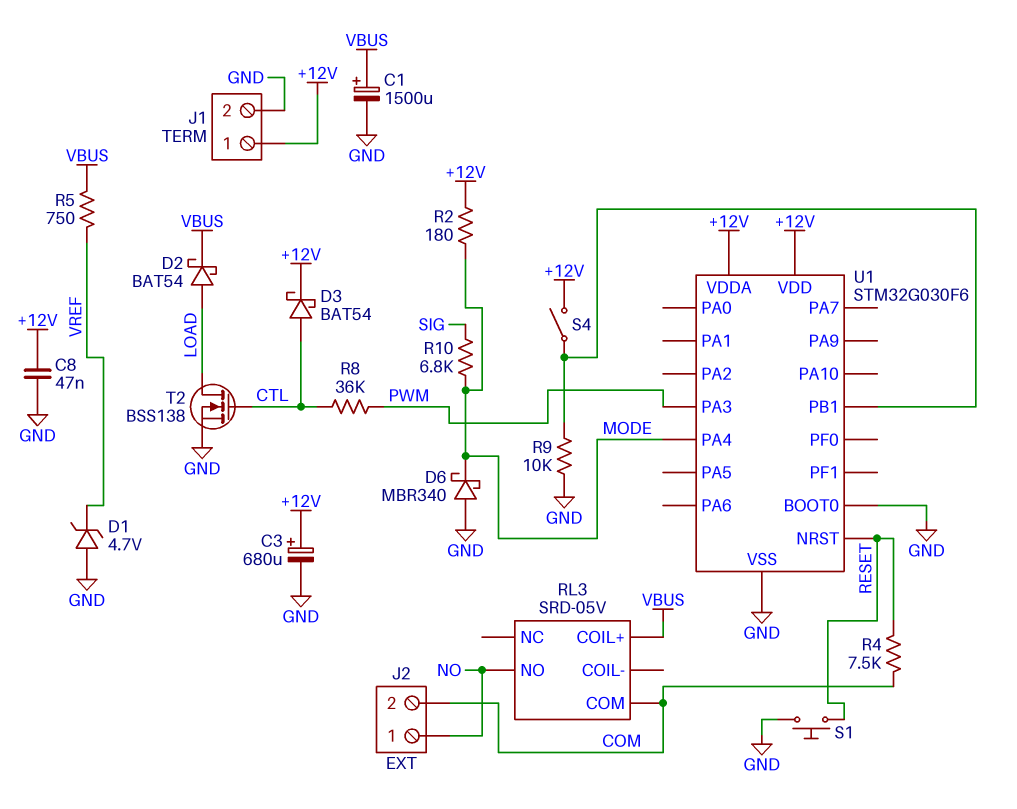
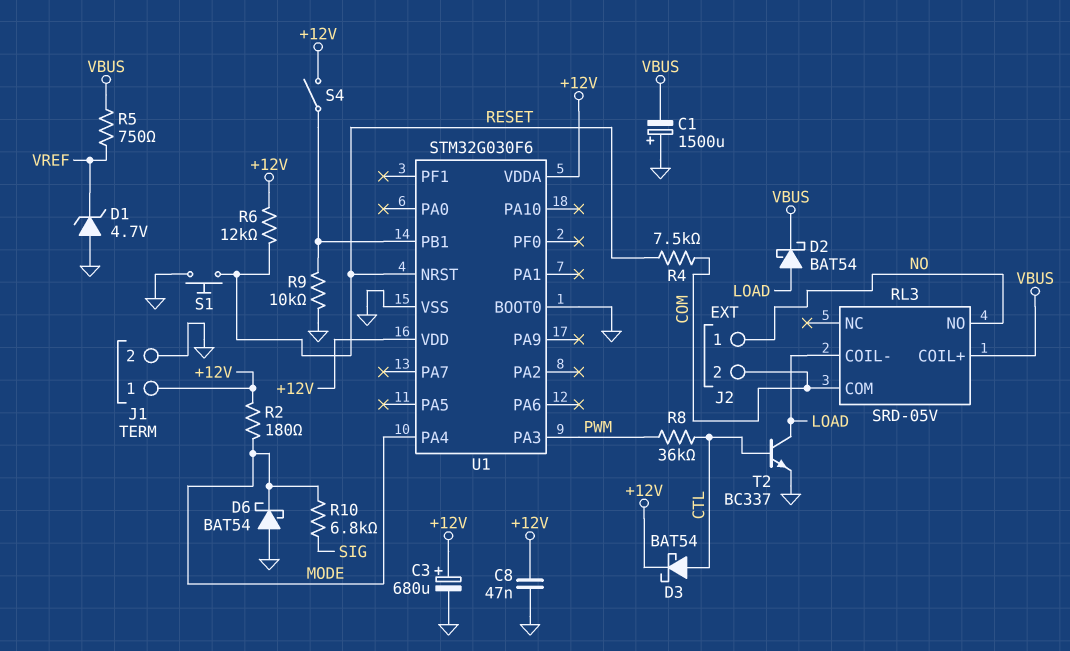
C1: 1500uF (plus VBUS, minus GND) -> 1500uF (plus GND, minus VBUS)
D6: schottky MBR340 (A GND, K MODE) -> schottky BAT54 (A GND, K MODE)
R6: none -> 12k (+12V, RESET)
RL3 pin COIL-: none -> LOAD
T2: NMOS BSS138 (G CTL, D LOAD, S GND) -> NPN BC337 (B CTL, C LOAD, E GND)

